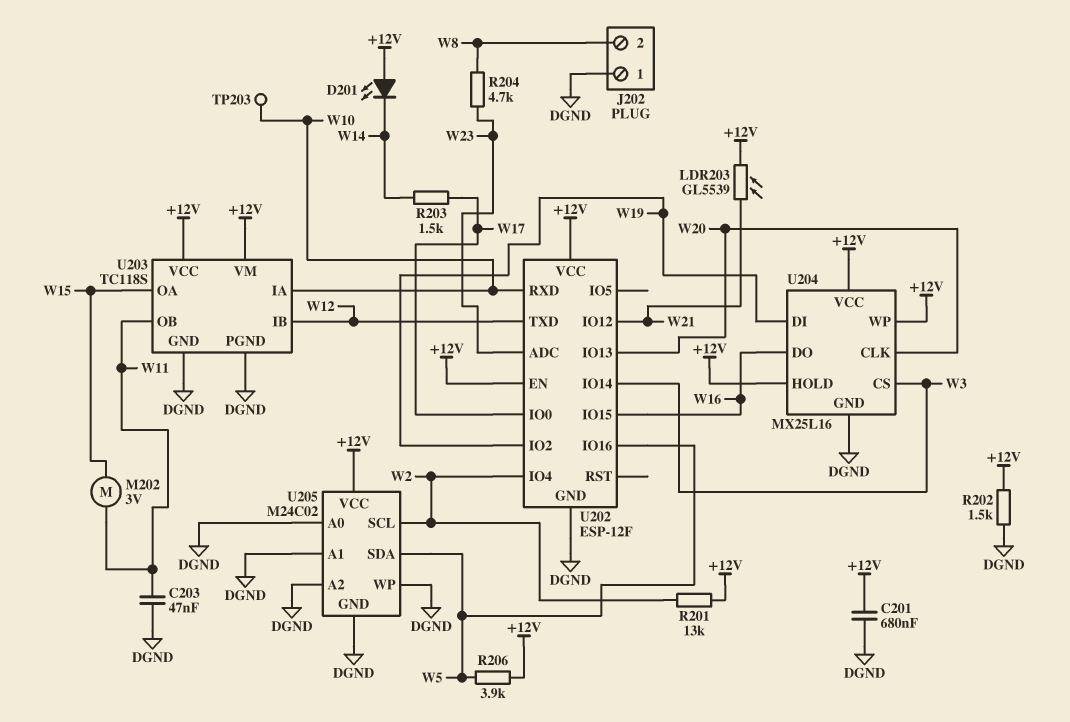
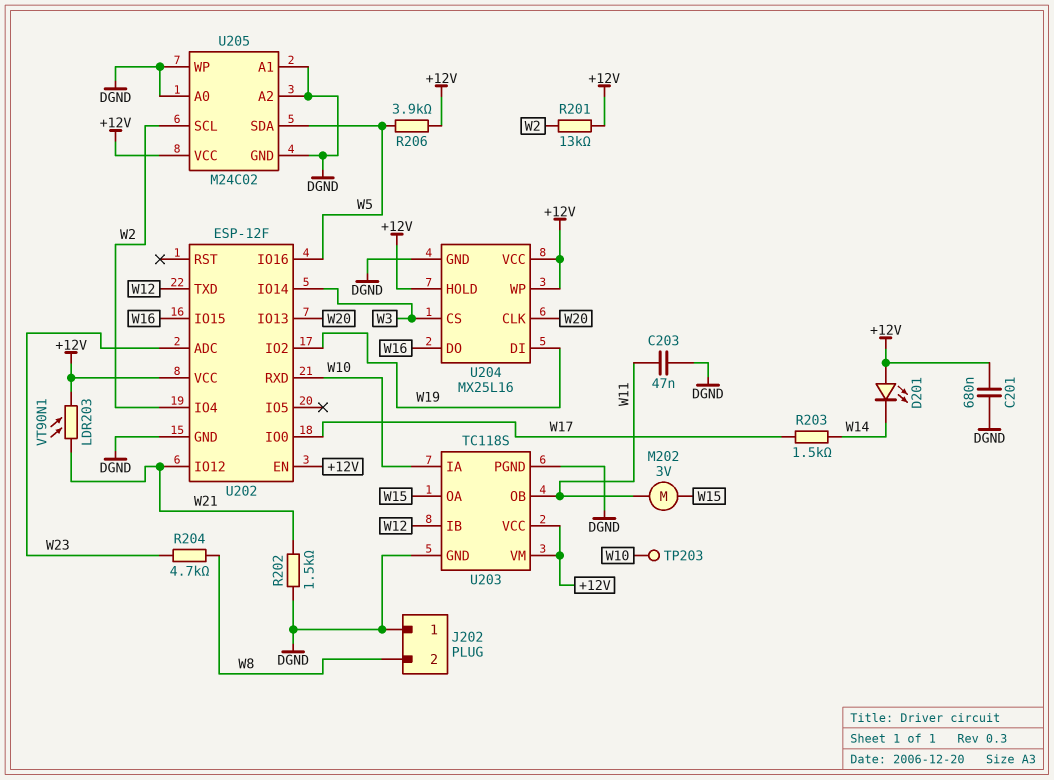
LDR203: GL5539 (+12V, W21) -> VT90N1 (+12V, W21)
R202: 1.5k (+12V, DGND) -> 1.5k (DGND, W21)

